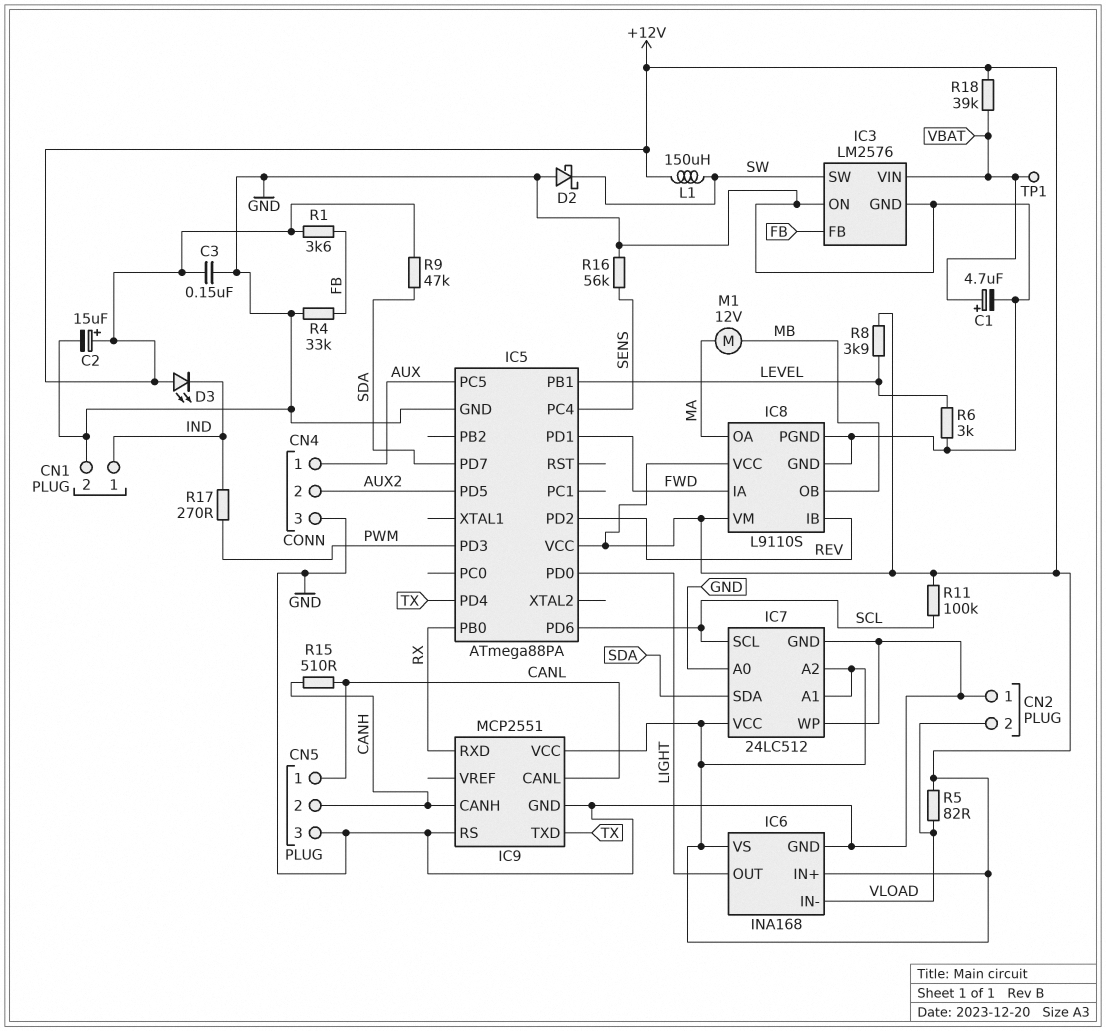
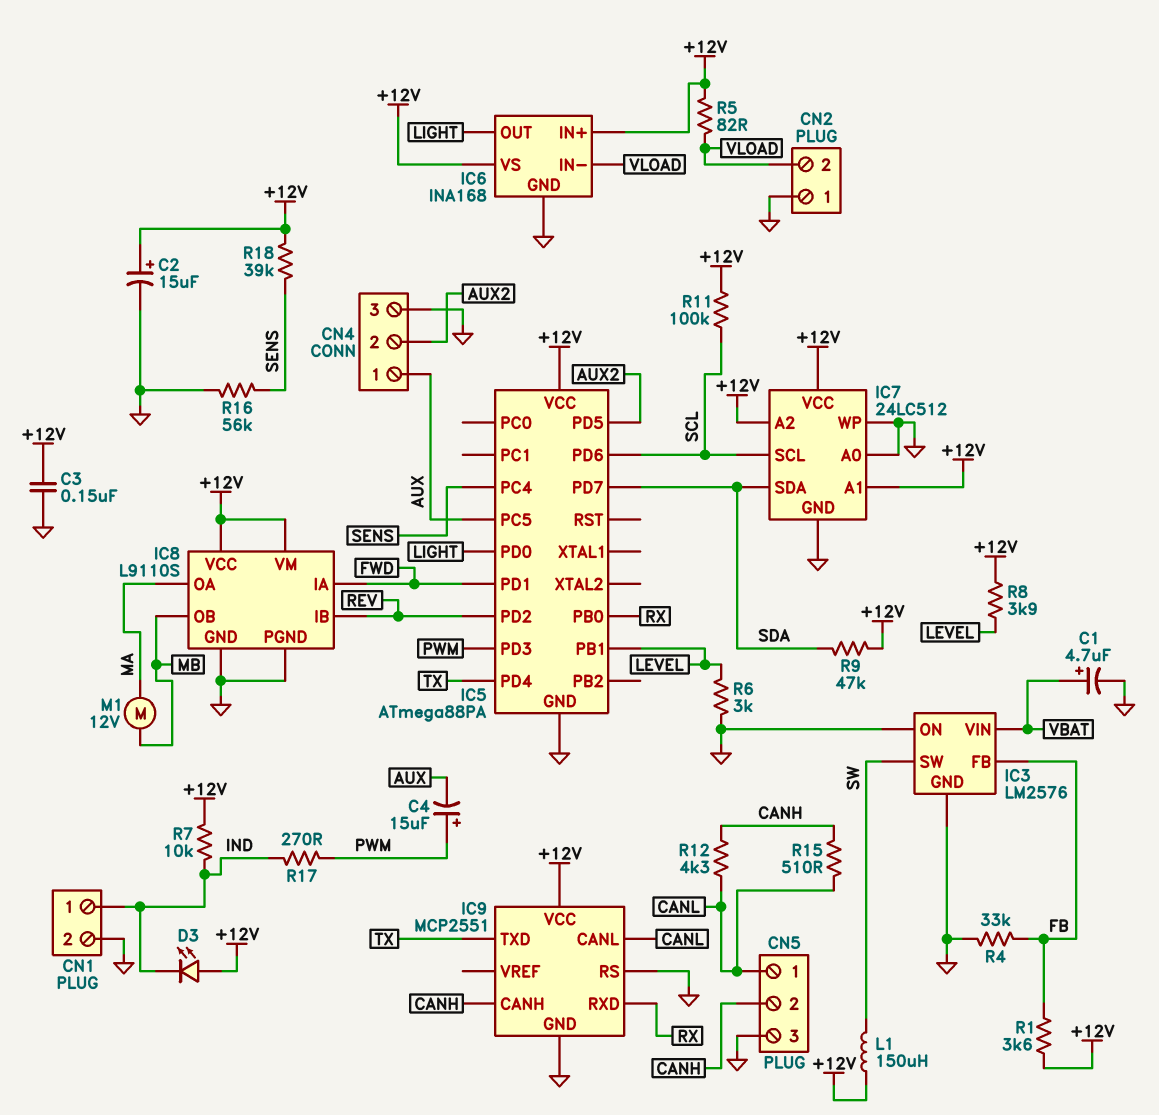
C4: none -> 15uF (plus PWM, minus AUX)
D2: schottky (A GND, K SW) -> none
R7: none -> 10k (+12V, IND)
R12: none -> 4.3k (CANH, CANL)
R18: 39k (+12V, VBAT) -> 39k (+12V, SENS)
TP1: test point (VBAT) -> none

